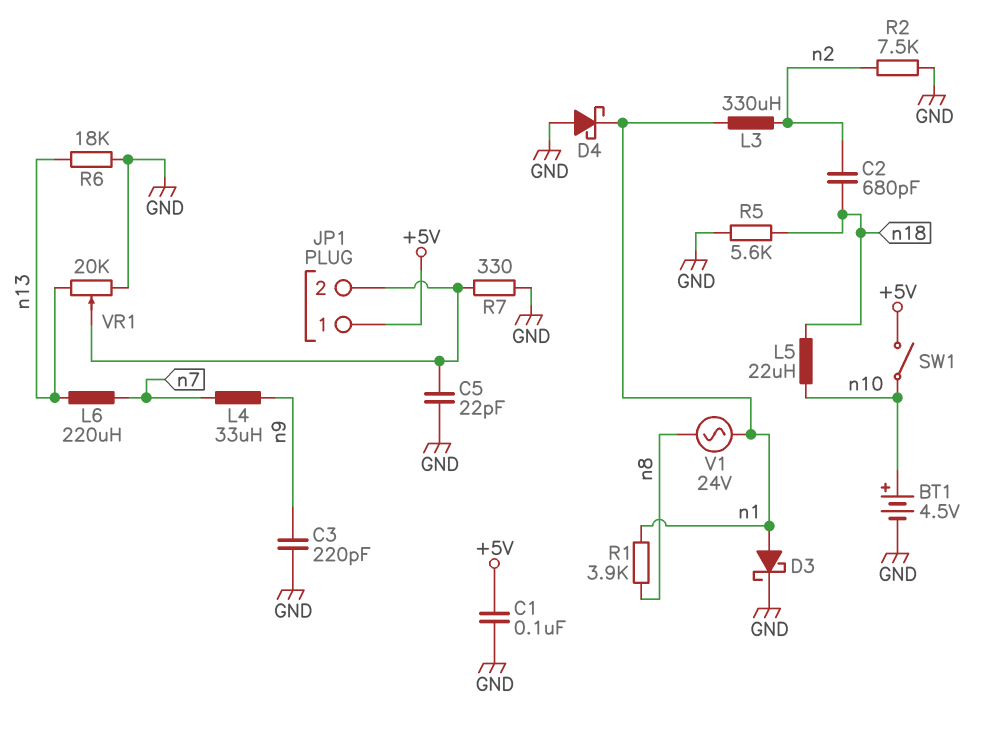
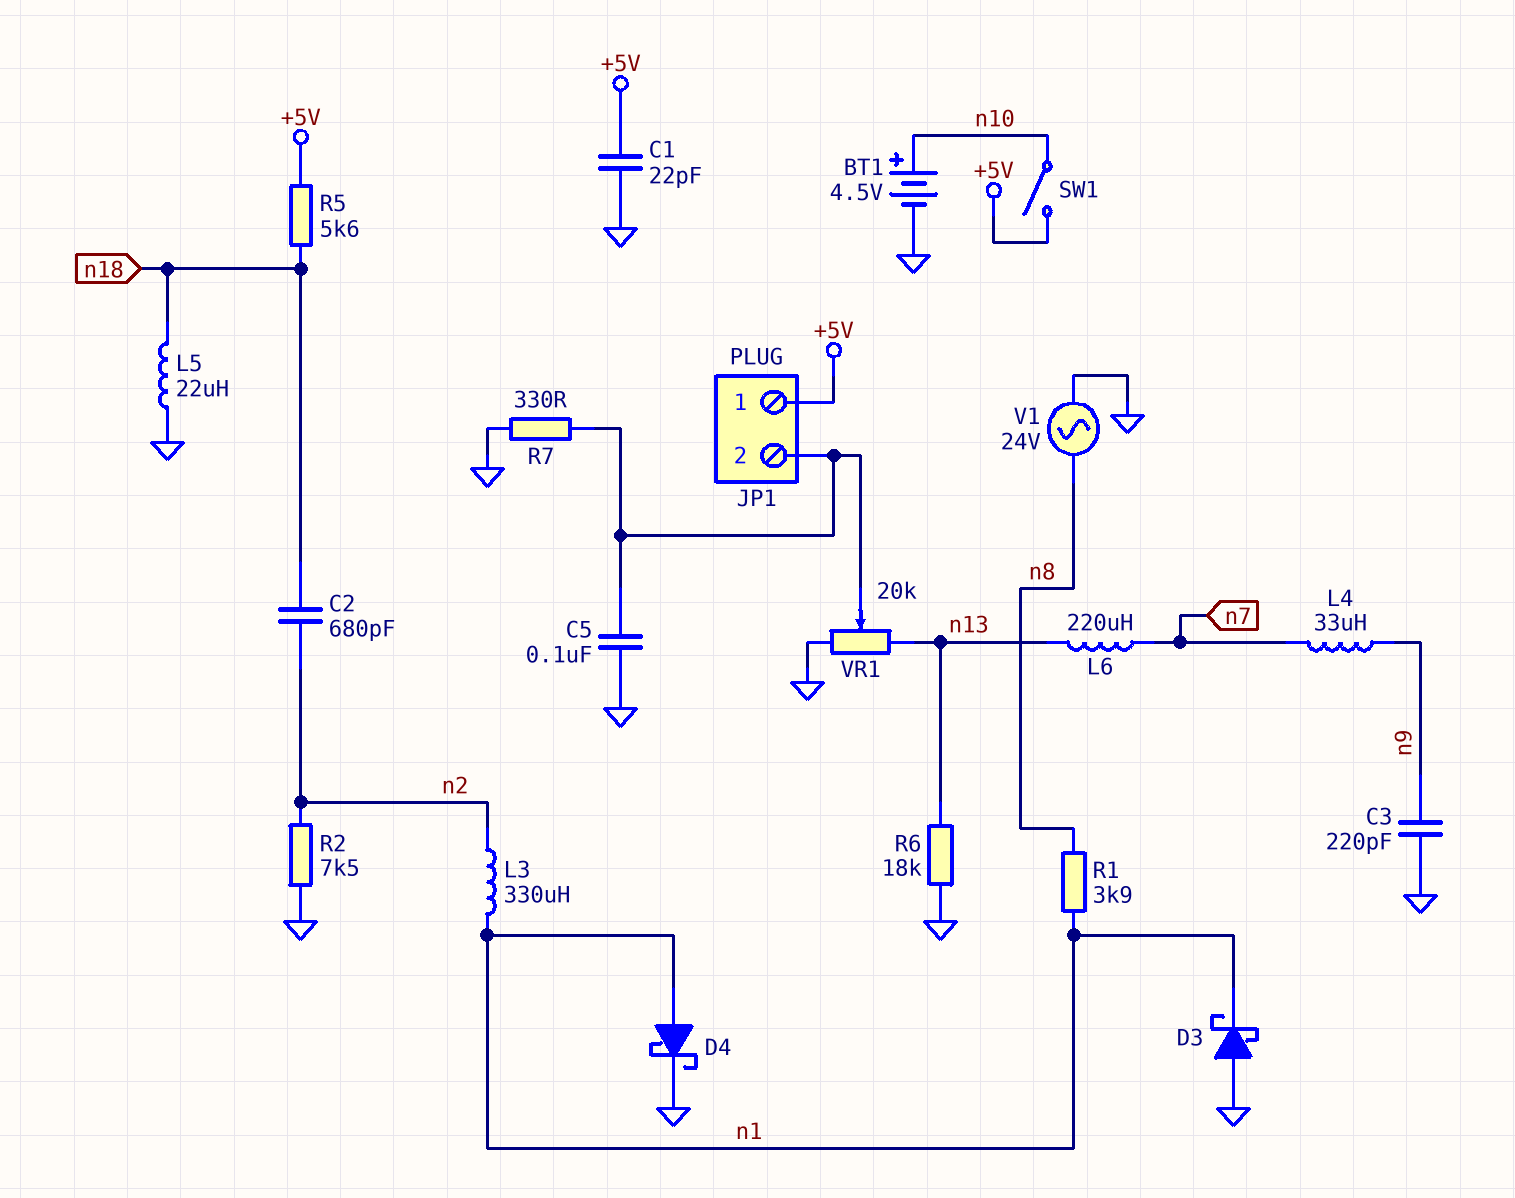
C1: 100nF (+5V, GND) -> 22pF (+5V, GND)
C5: 22pF (GND, JP1/2) -> 100nF (GND, JP1/2)
D3: schottky (A n1, K GND) -> schottky (A GND, K n1)
D4: schottky (A GND, K n1) -> schottky (A n1, K GND)
L5: 22uH (n10, n18) -> 22uH (GND, n18)
R5: 5.6k (GND, n18) -> 5.6k (+5V, n18)
V1: AC 24V (n1, n8) -> AC 24V (GND, n8)

